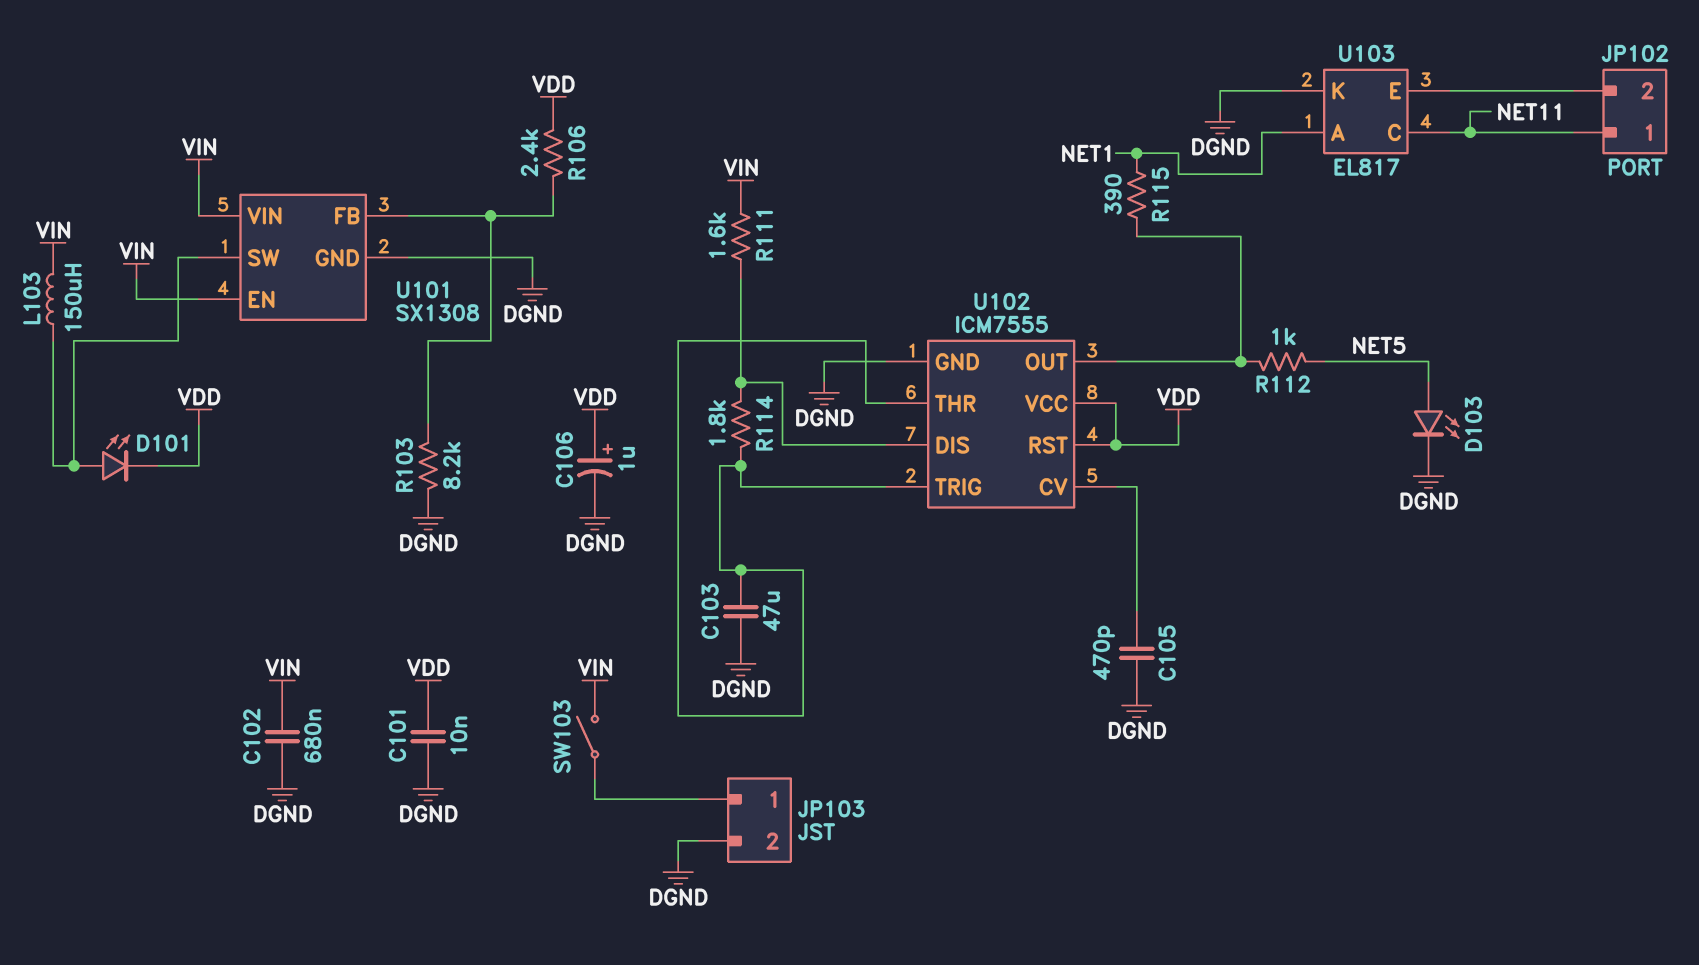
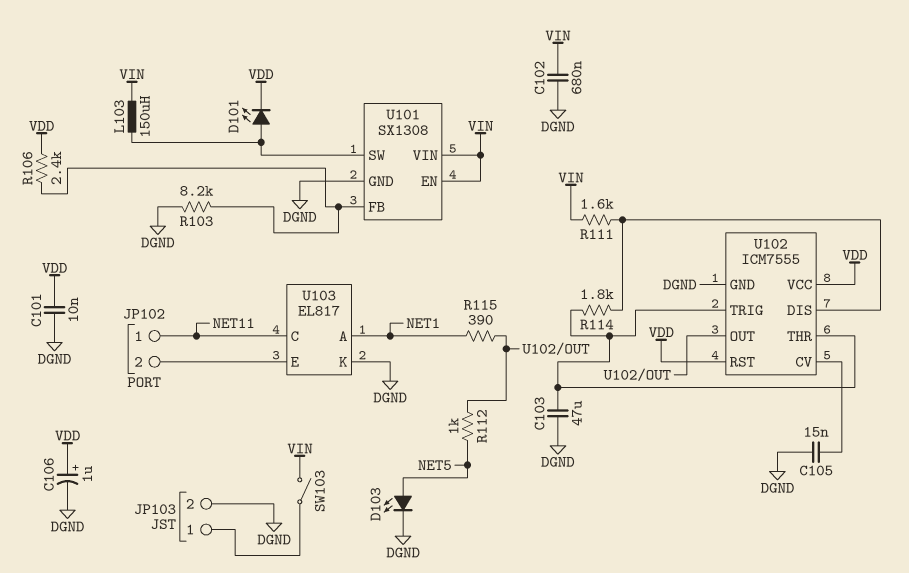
C105: 470pF (DGND, U102/CV) -> 15nF (DGND, U102/CV)

